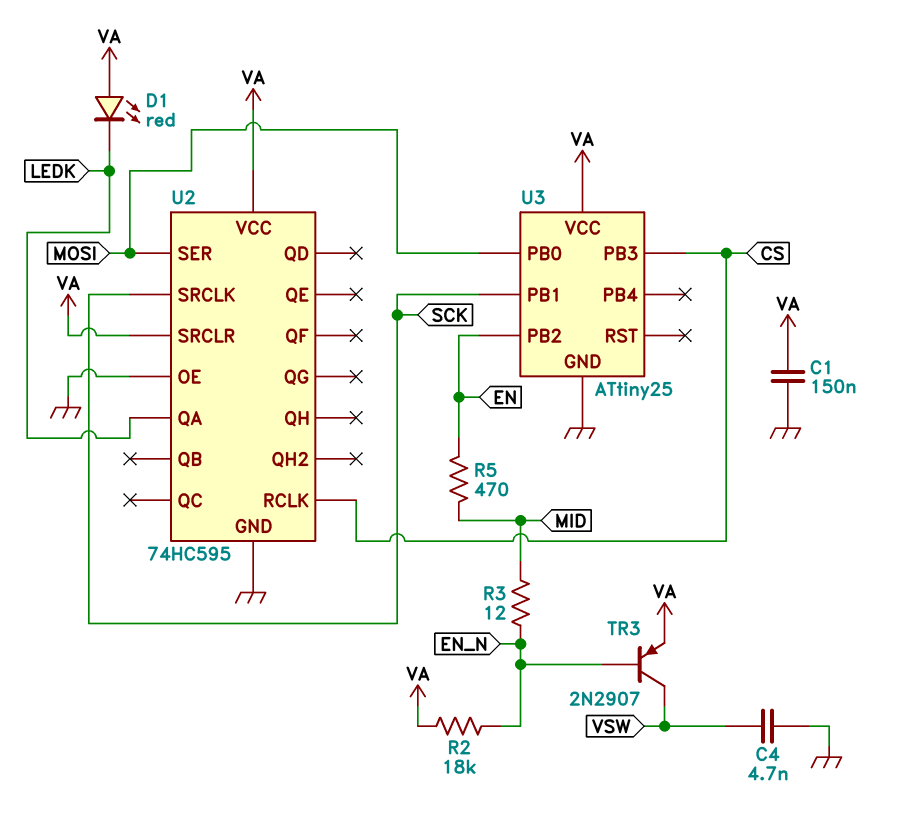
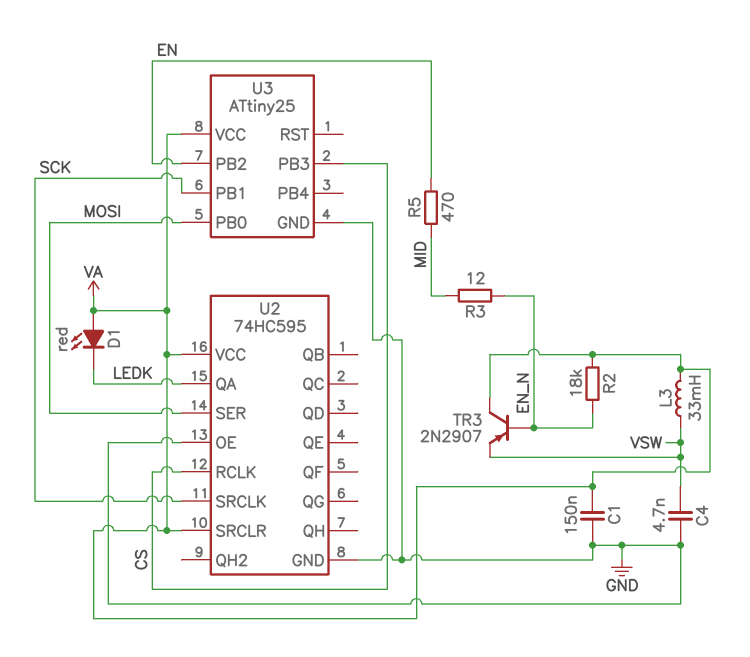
L3: none -> 33mH (VA, VSW)
TR3: PNP 2N2907 (B EN_N, C VSW, E VA) -> PNP 2N2907 (B EN_N, C VA, E VSW)

